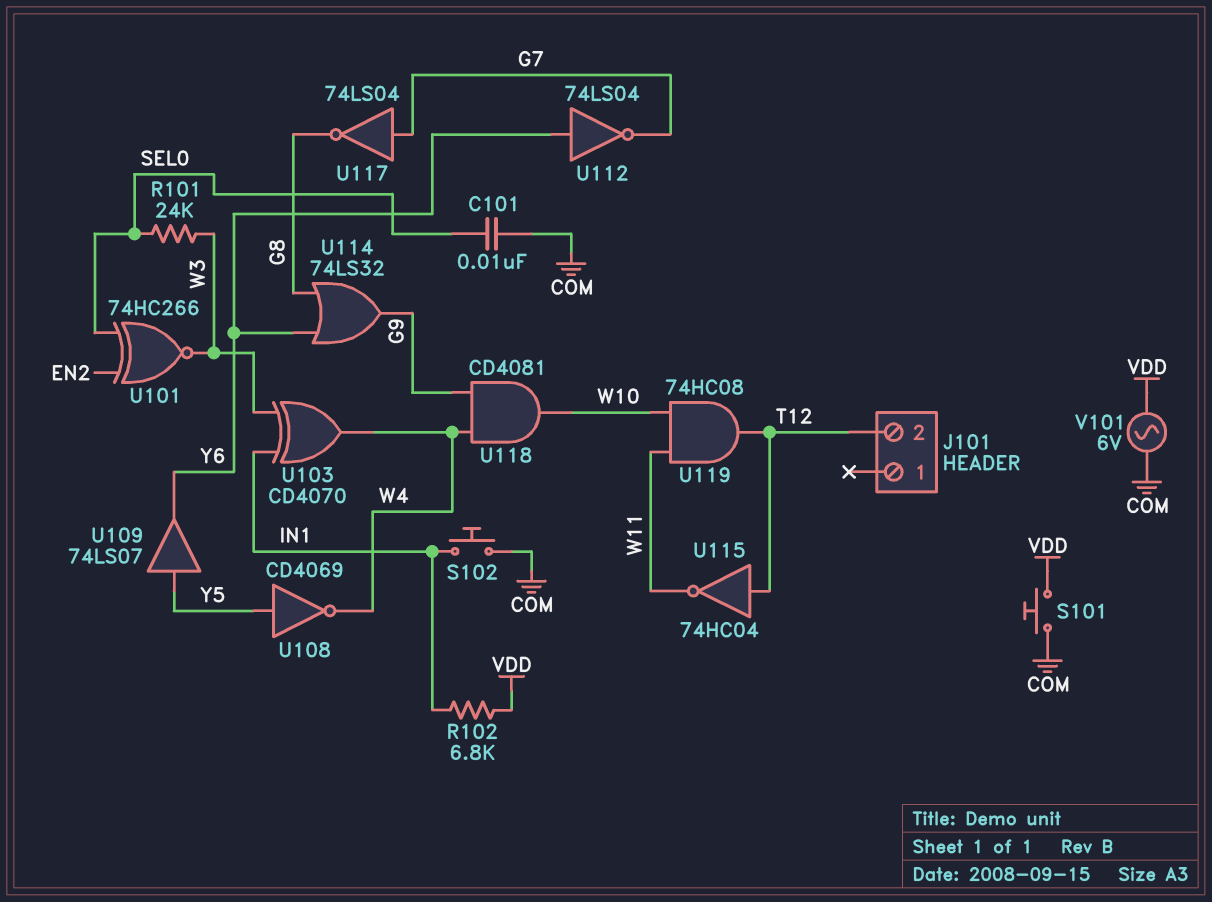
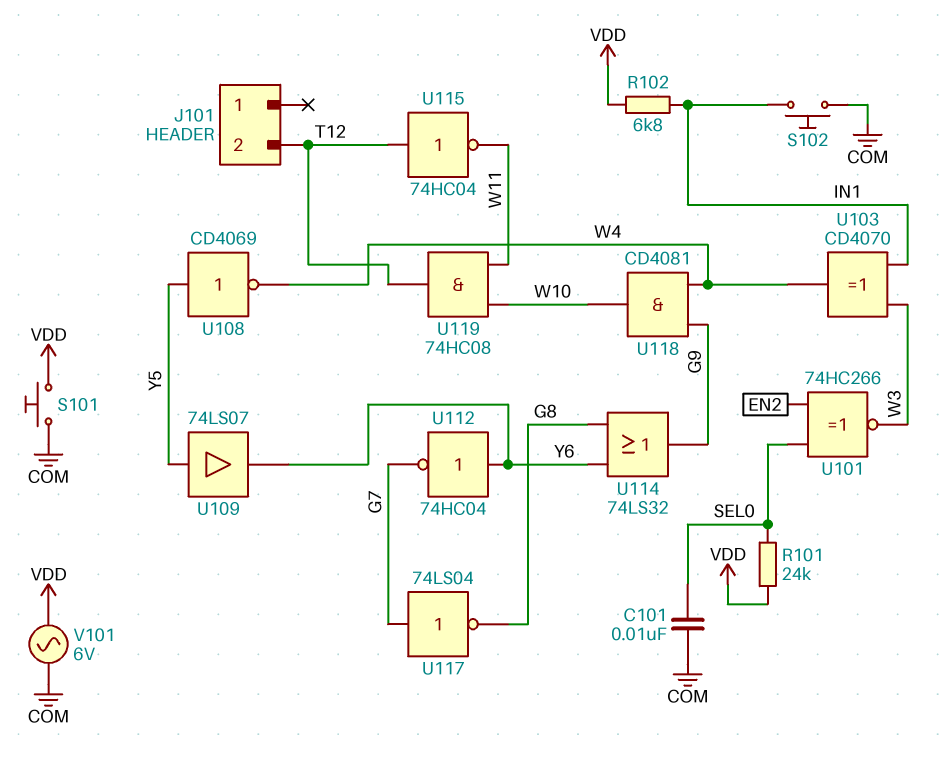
R101: 24k (SEL0, W3) -> 24k (SEL0, VDD)
U112: NOT 74LS04 (in Y6, out G7) -> NOT 74HC04 (in Y6, out G7)

